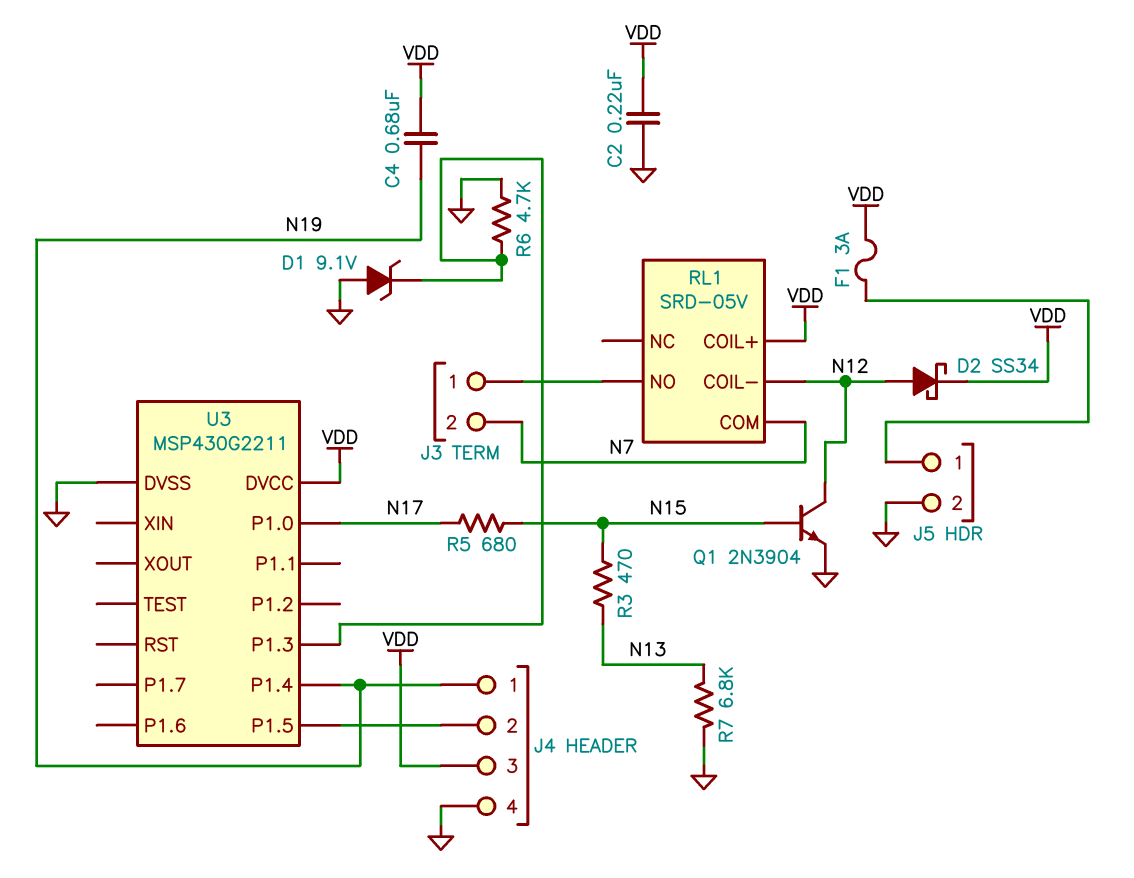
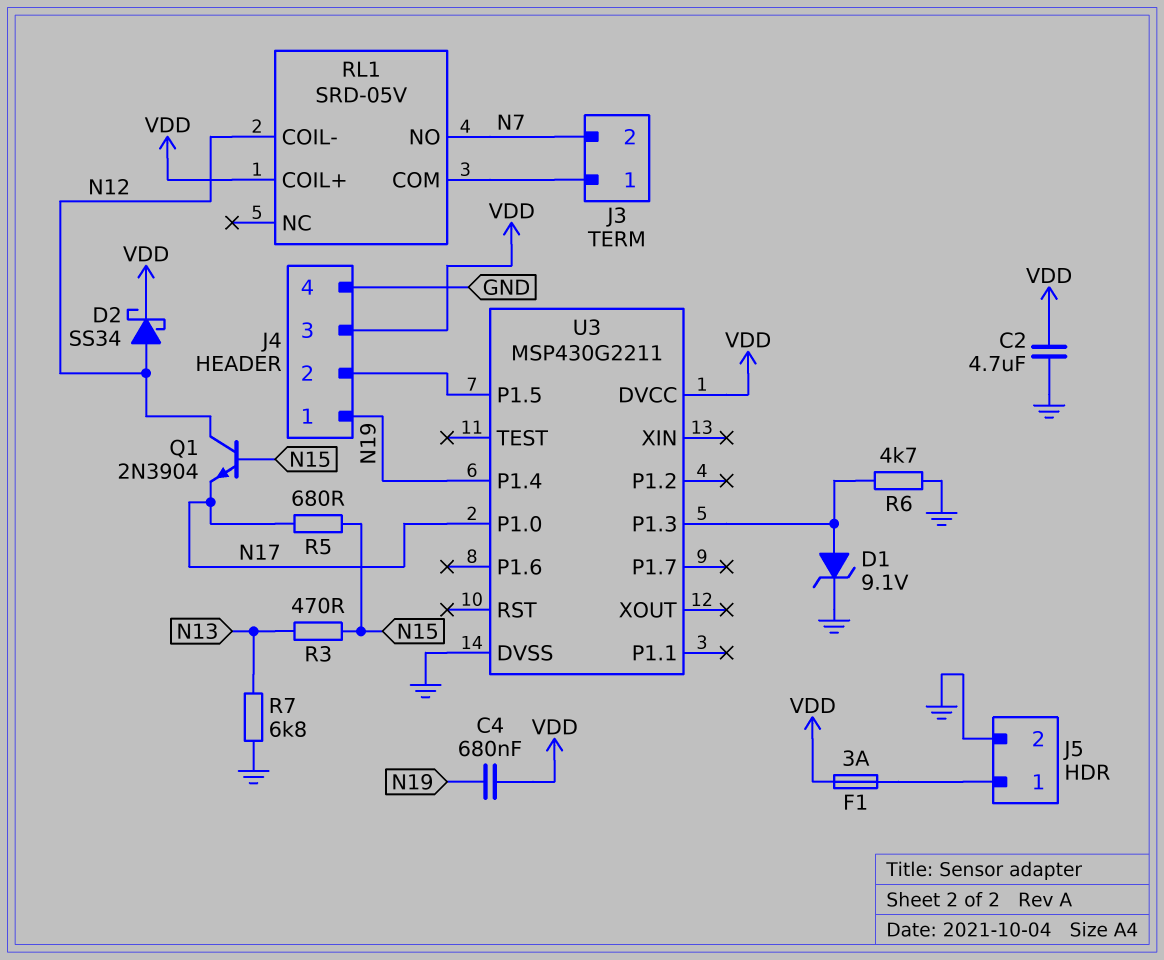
C2: 220nF (GND, VDD) -> 4.7uF (GND, VDD)
D1: zener 9.1V (A GND, K U3/P1.3) -> zener 9.1V (A U3/P1.3, K GND)
Q1: NPN 2N3904 (B N15, C N12, E GND) -> NPN 2N3904 (B N15, C N12, E N17)
RL1 pin COM: N7 -> J3/1
RL1 pin NO: J3/1 -> N7

